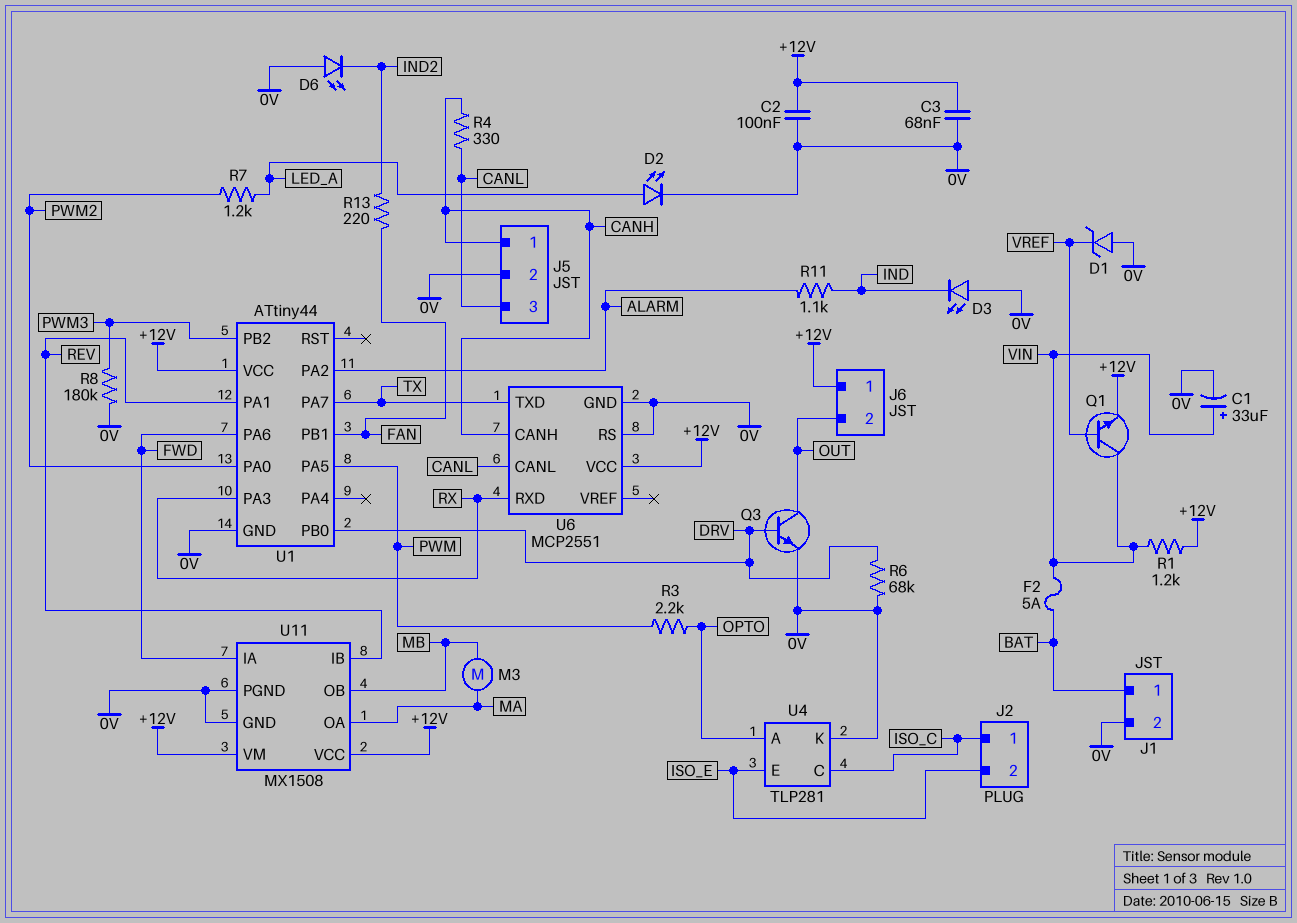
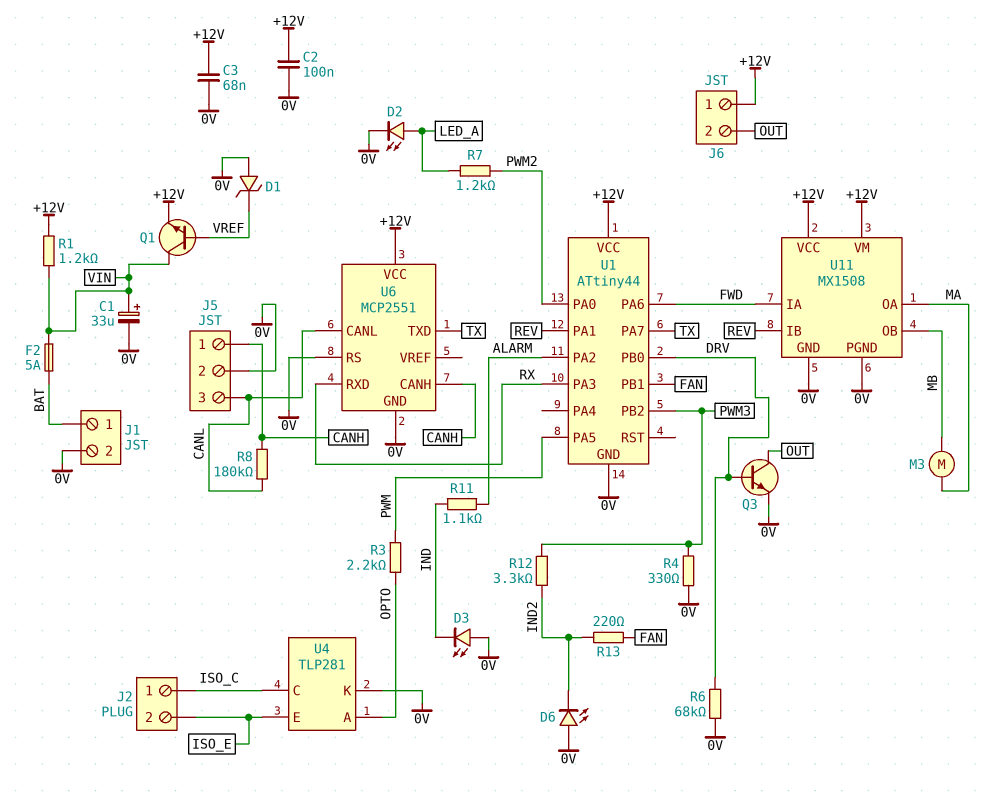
R4: 330 (CANH, CANL) -> 330 (0V, PWM3)
R8: 180k (0V, PWM3) -> 180k (CANH, CANL)
R12: none -> 3.3k (IND2, PWM3)

